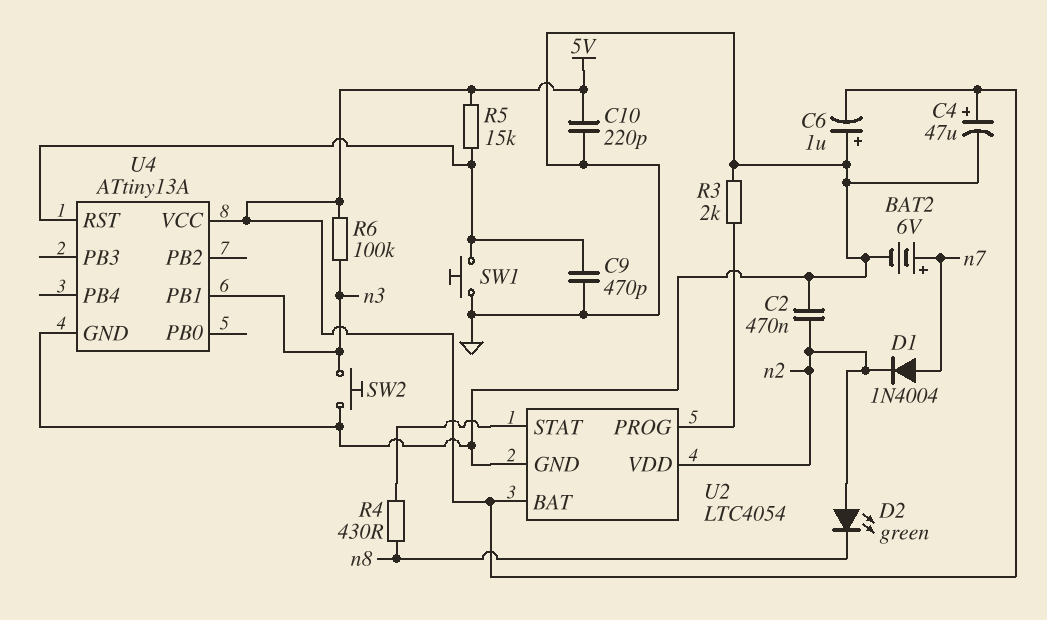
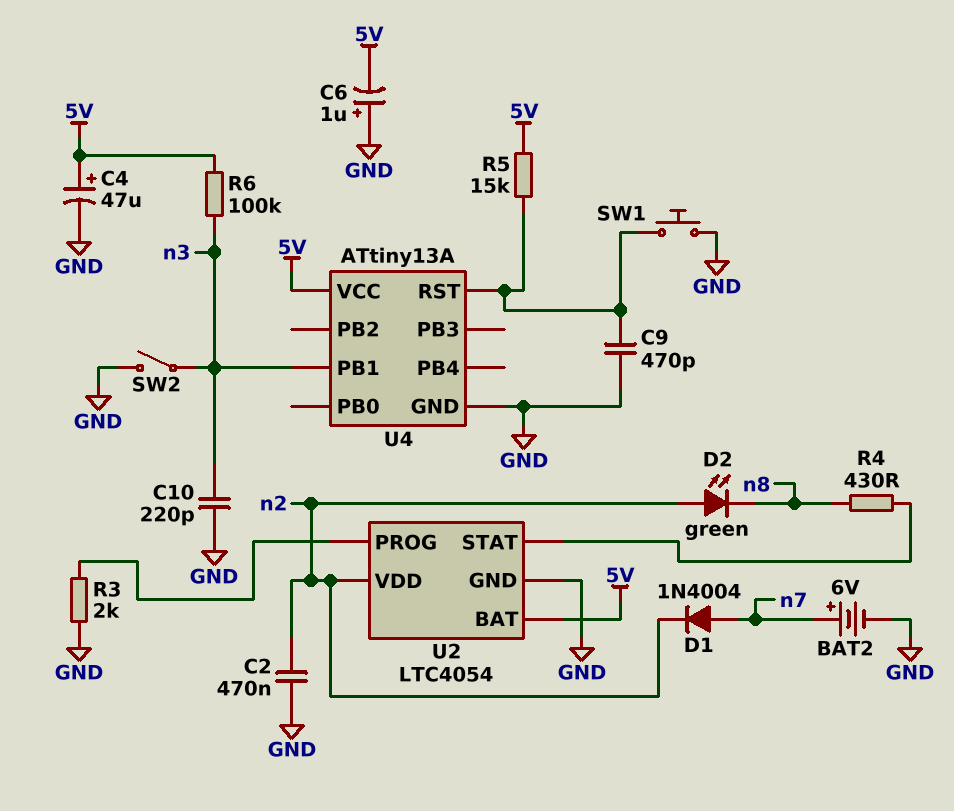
C10: 220pF (5V, GND) -> 220pF (GND, n3)
SW2: button (GND, n3) -> switch (GND, n3)

